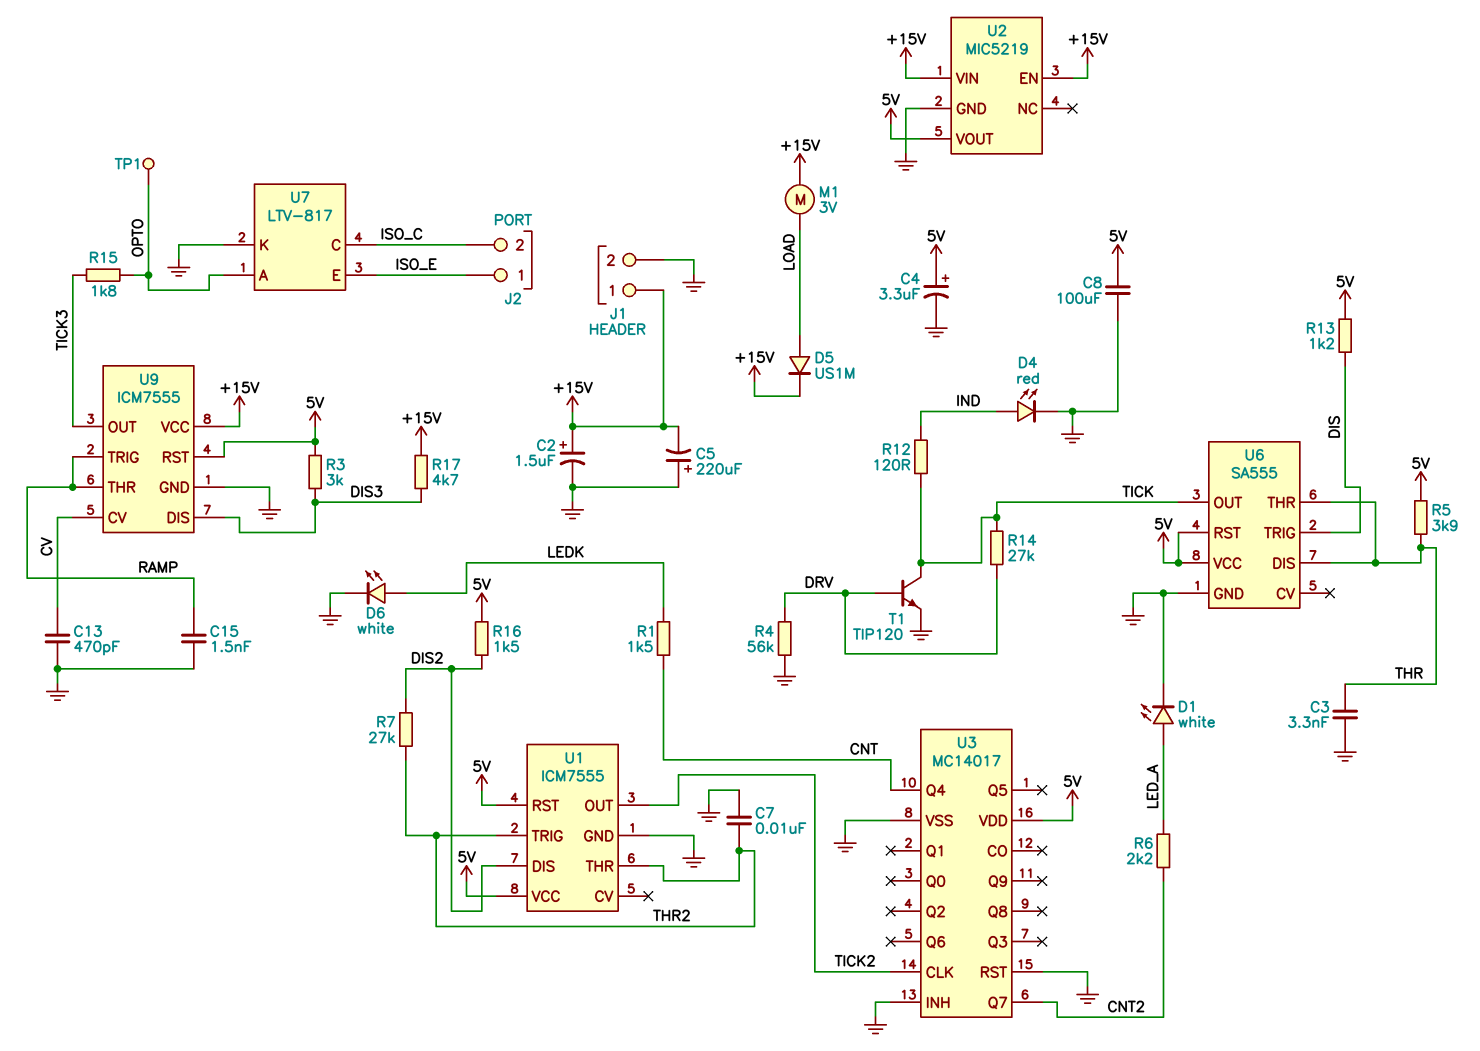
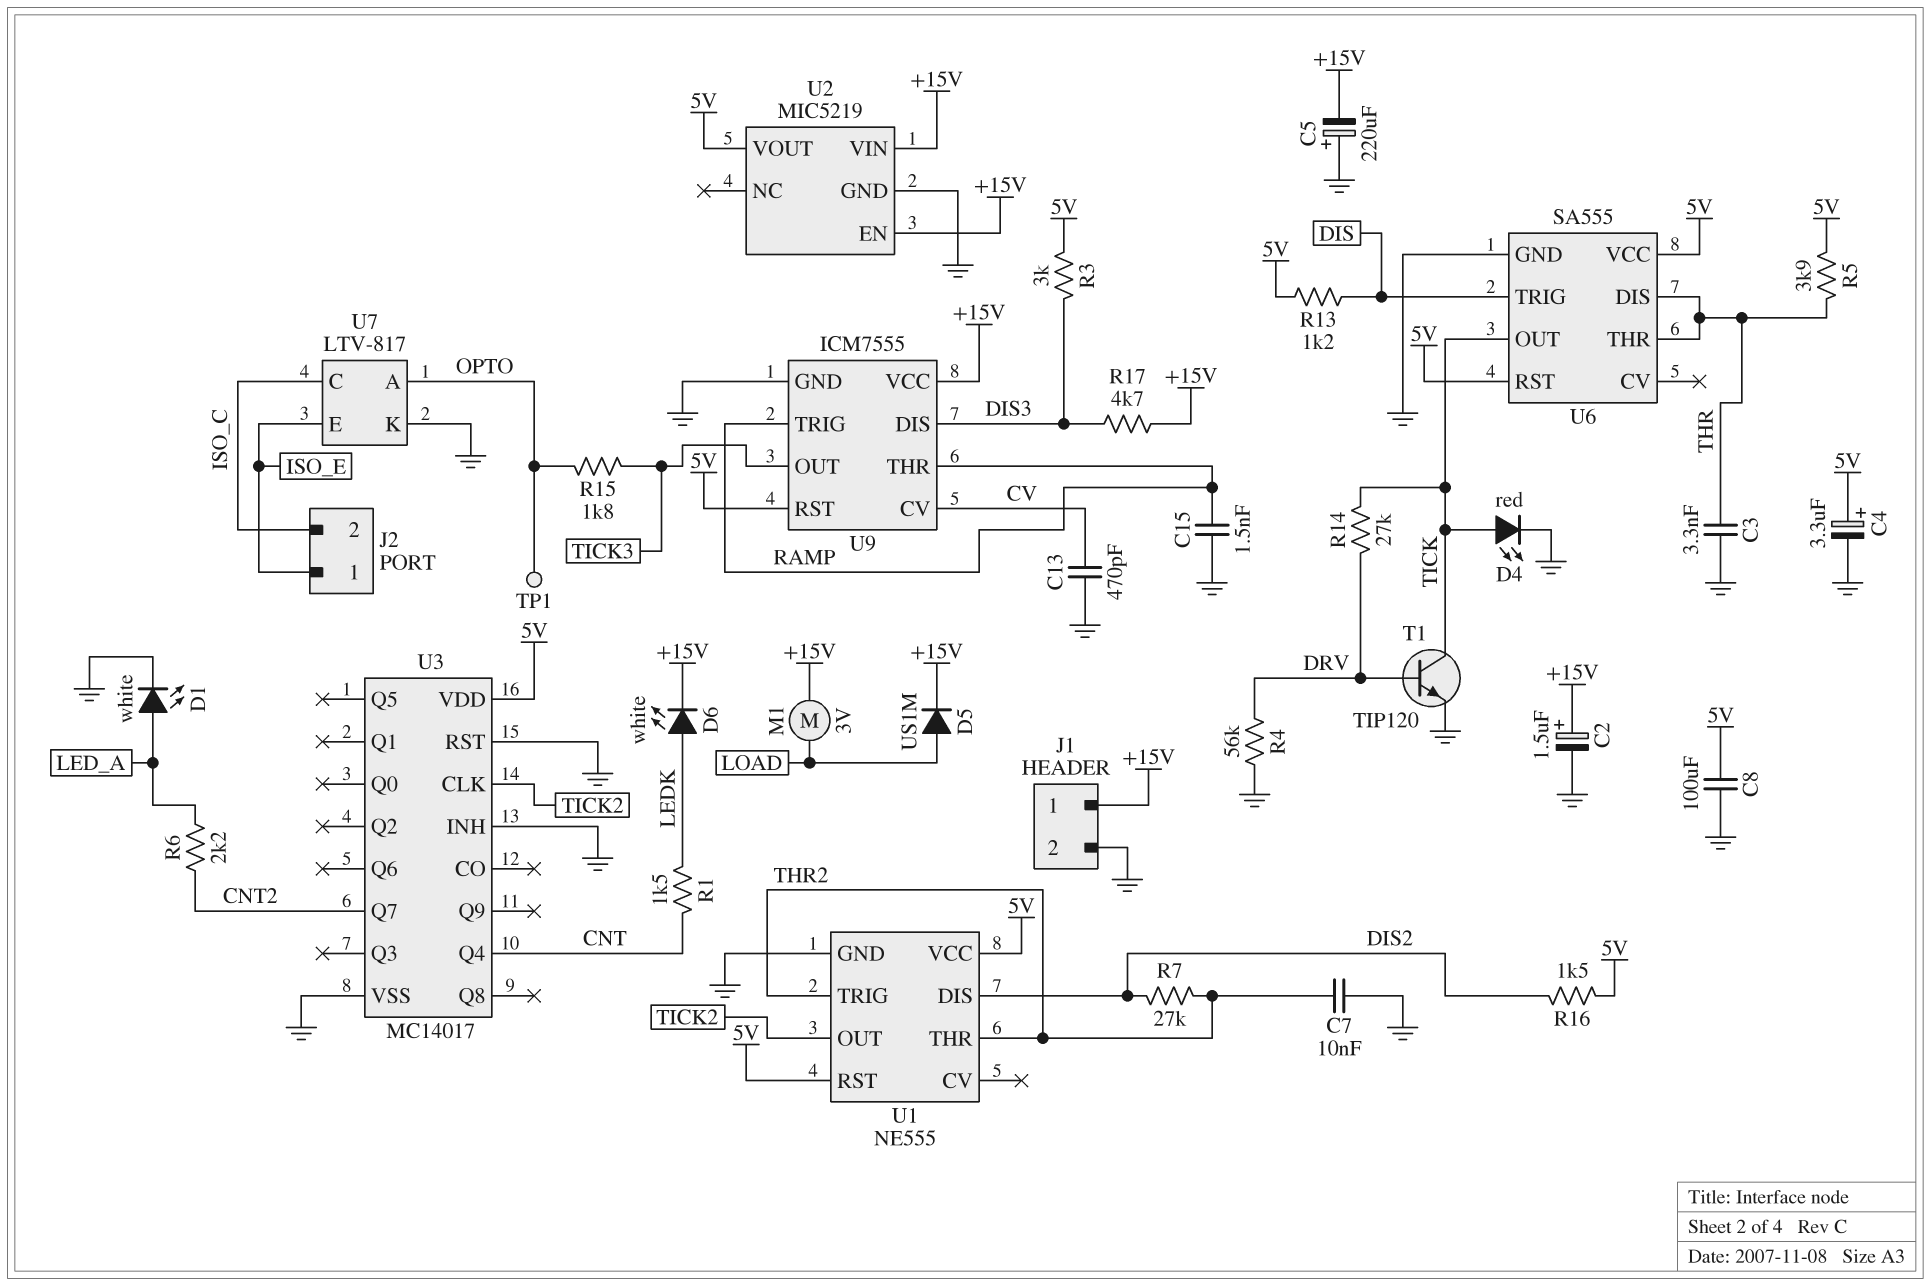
D4: LED red (A IND, K GND) -> LED red (A TICK, K GND)
D6: LED white (A LEDK, K GND) -> LED white (A LEDK, K +15V)
R12: 120 (IND, TICK) -> none
U1: ICM7555 -> NE555

